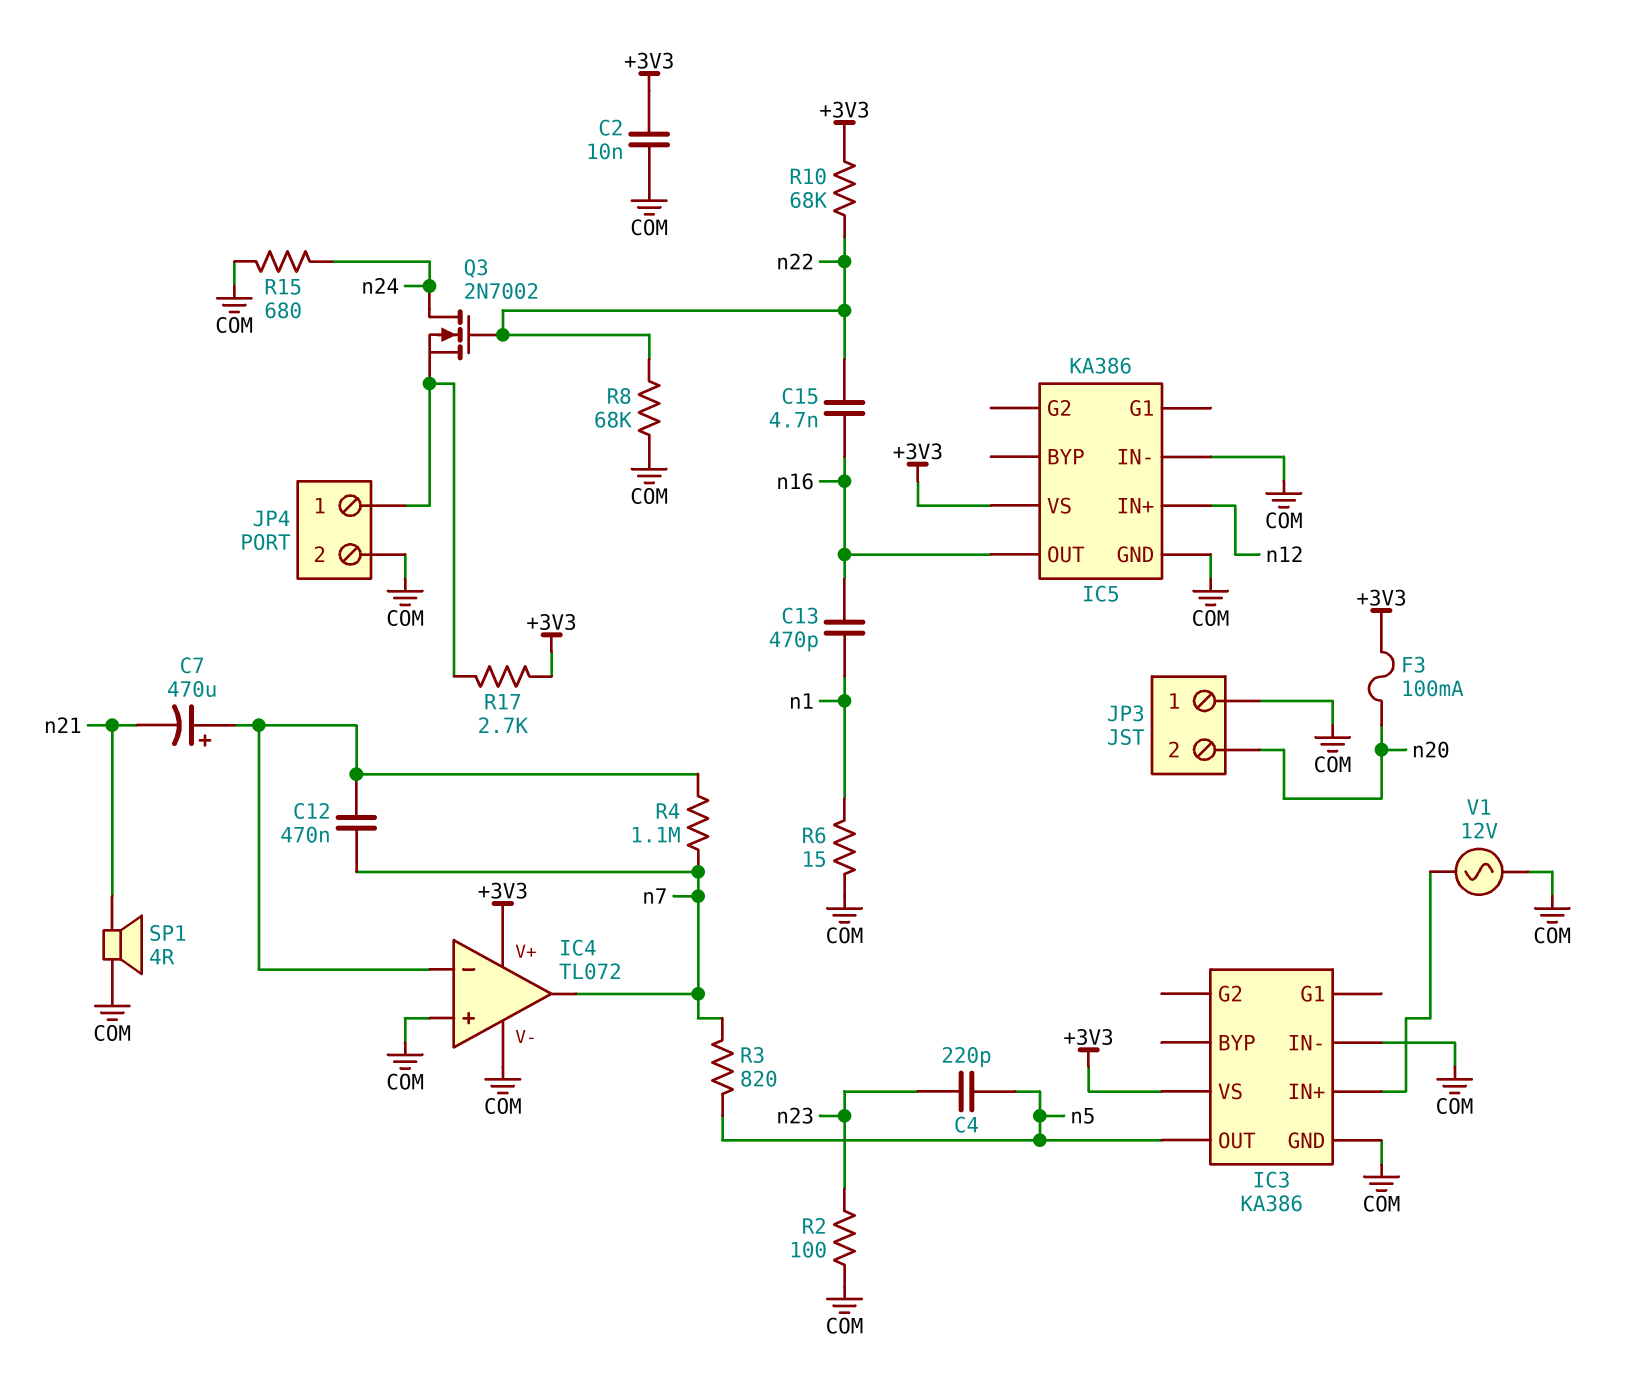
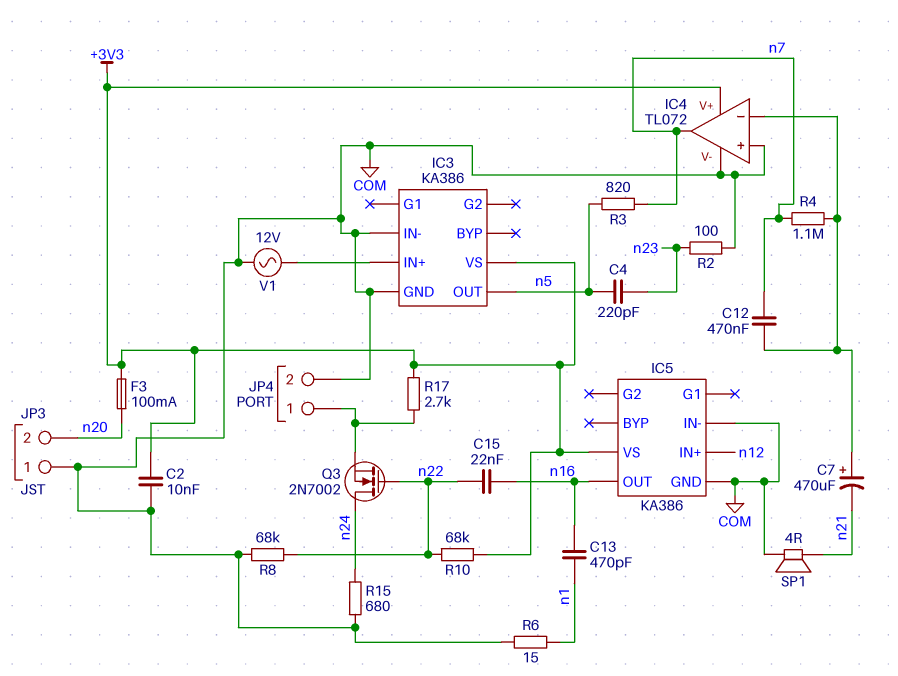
C15: 4.7nF (n16, n22) -> 22nF (n16, n22)

